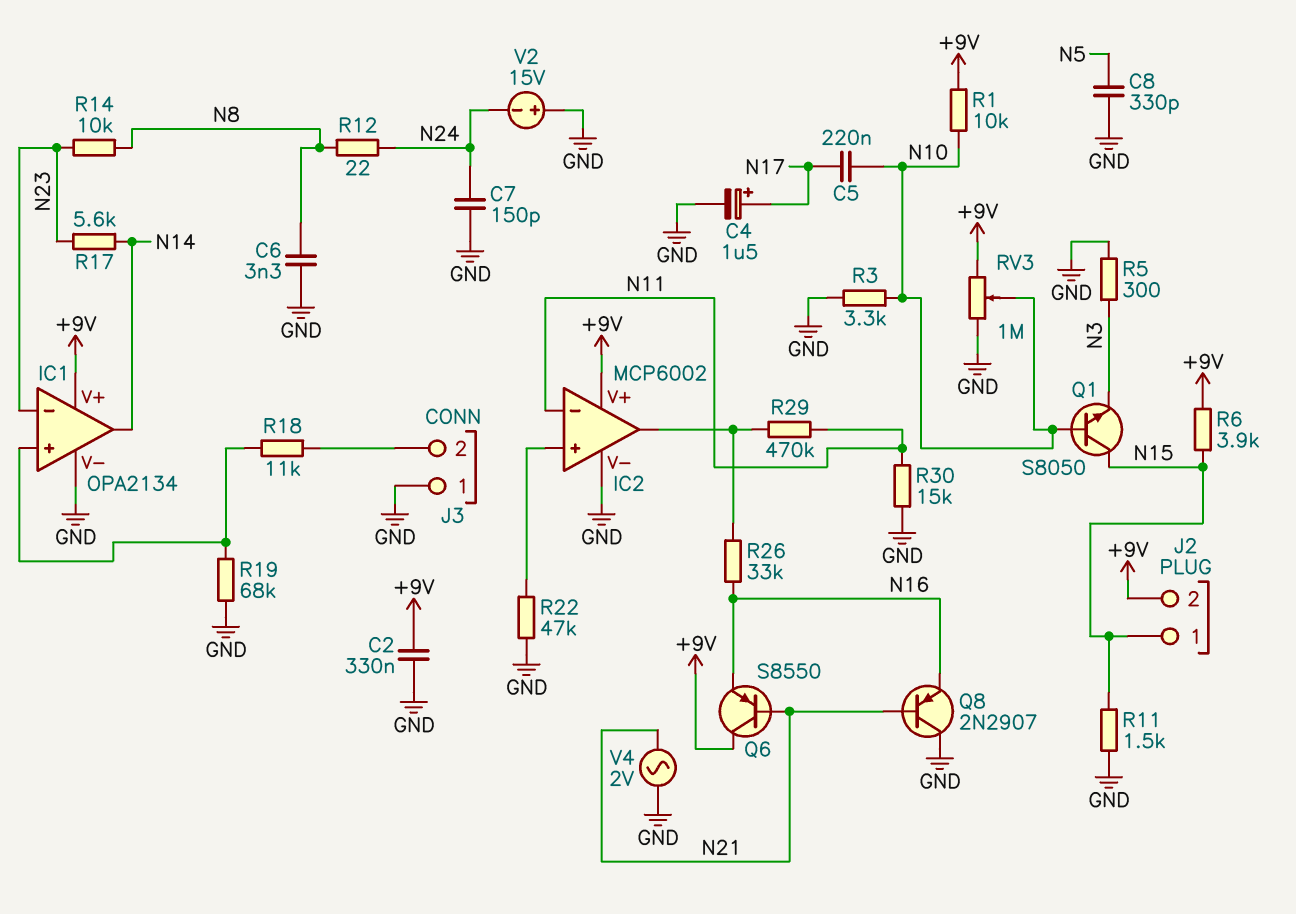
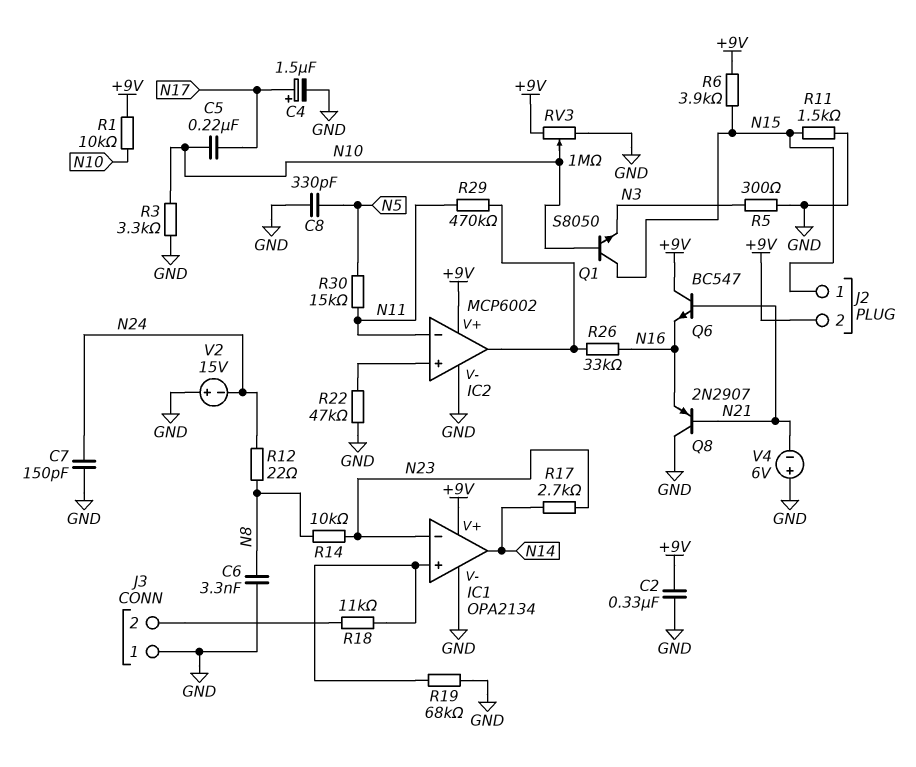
Q6: PNP S8550 (B N21, C +9V, E N16) -> NPN BC547 (B N21, C +9V, E N16)
R17: 5.6k (N14, N23) -> 2.7k (N14, N23)
R30: 15k (GND, N11) -> 15k (N5, N11)
V4: AC 2V (GND, N21) -> 6V (plus GND, minus N21)

